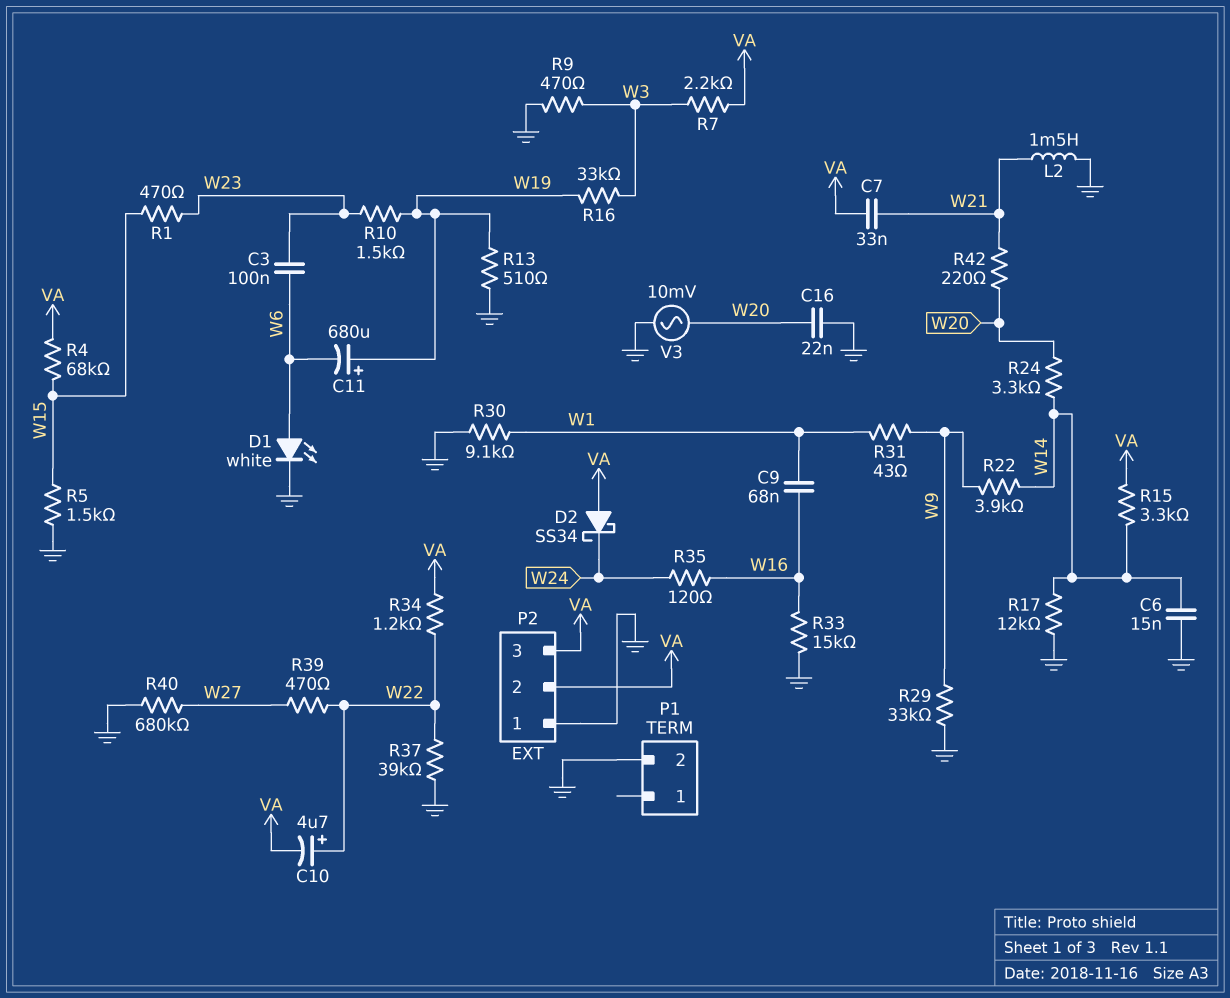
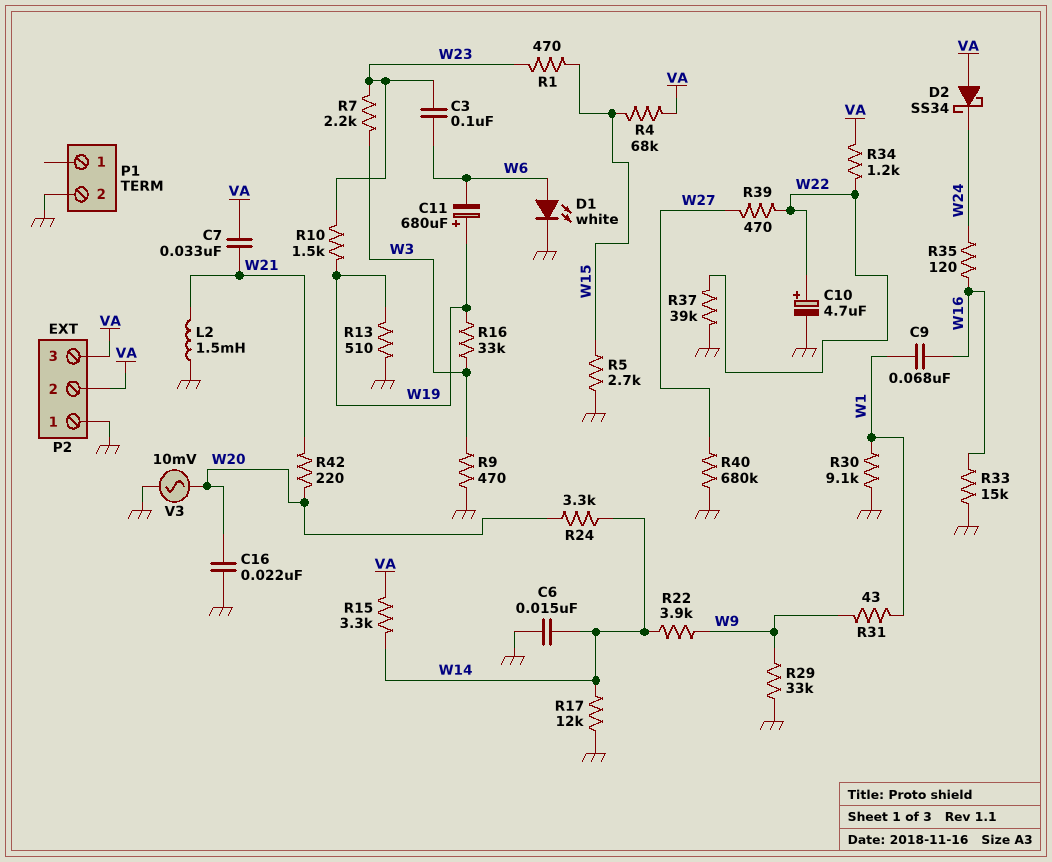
C10: 4.7uF (plus W22, minus VA) -> 4.7uF (plus W22, minus GND)
R5: 1.5k (GND, W15) -> 2.7k (GND, W15)
R7: 2.2k (VA, W3) -> 2.2k (W3, W23)

